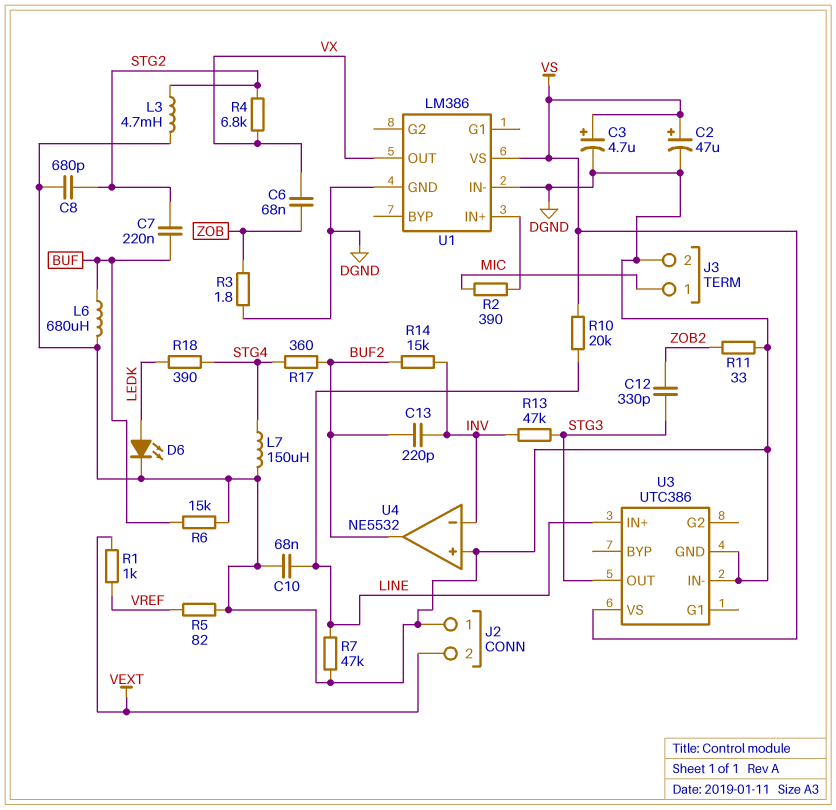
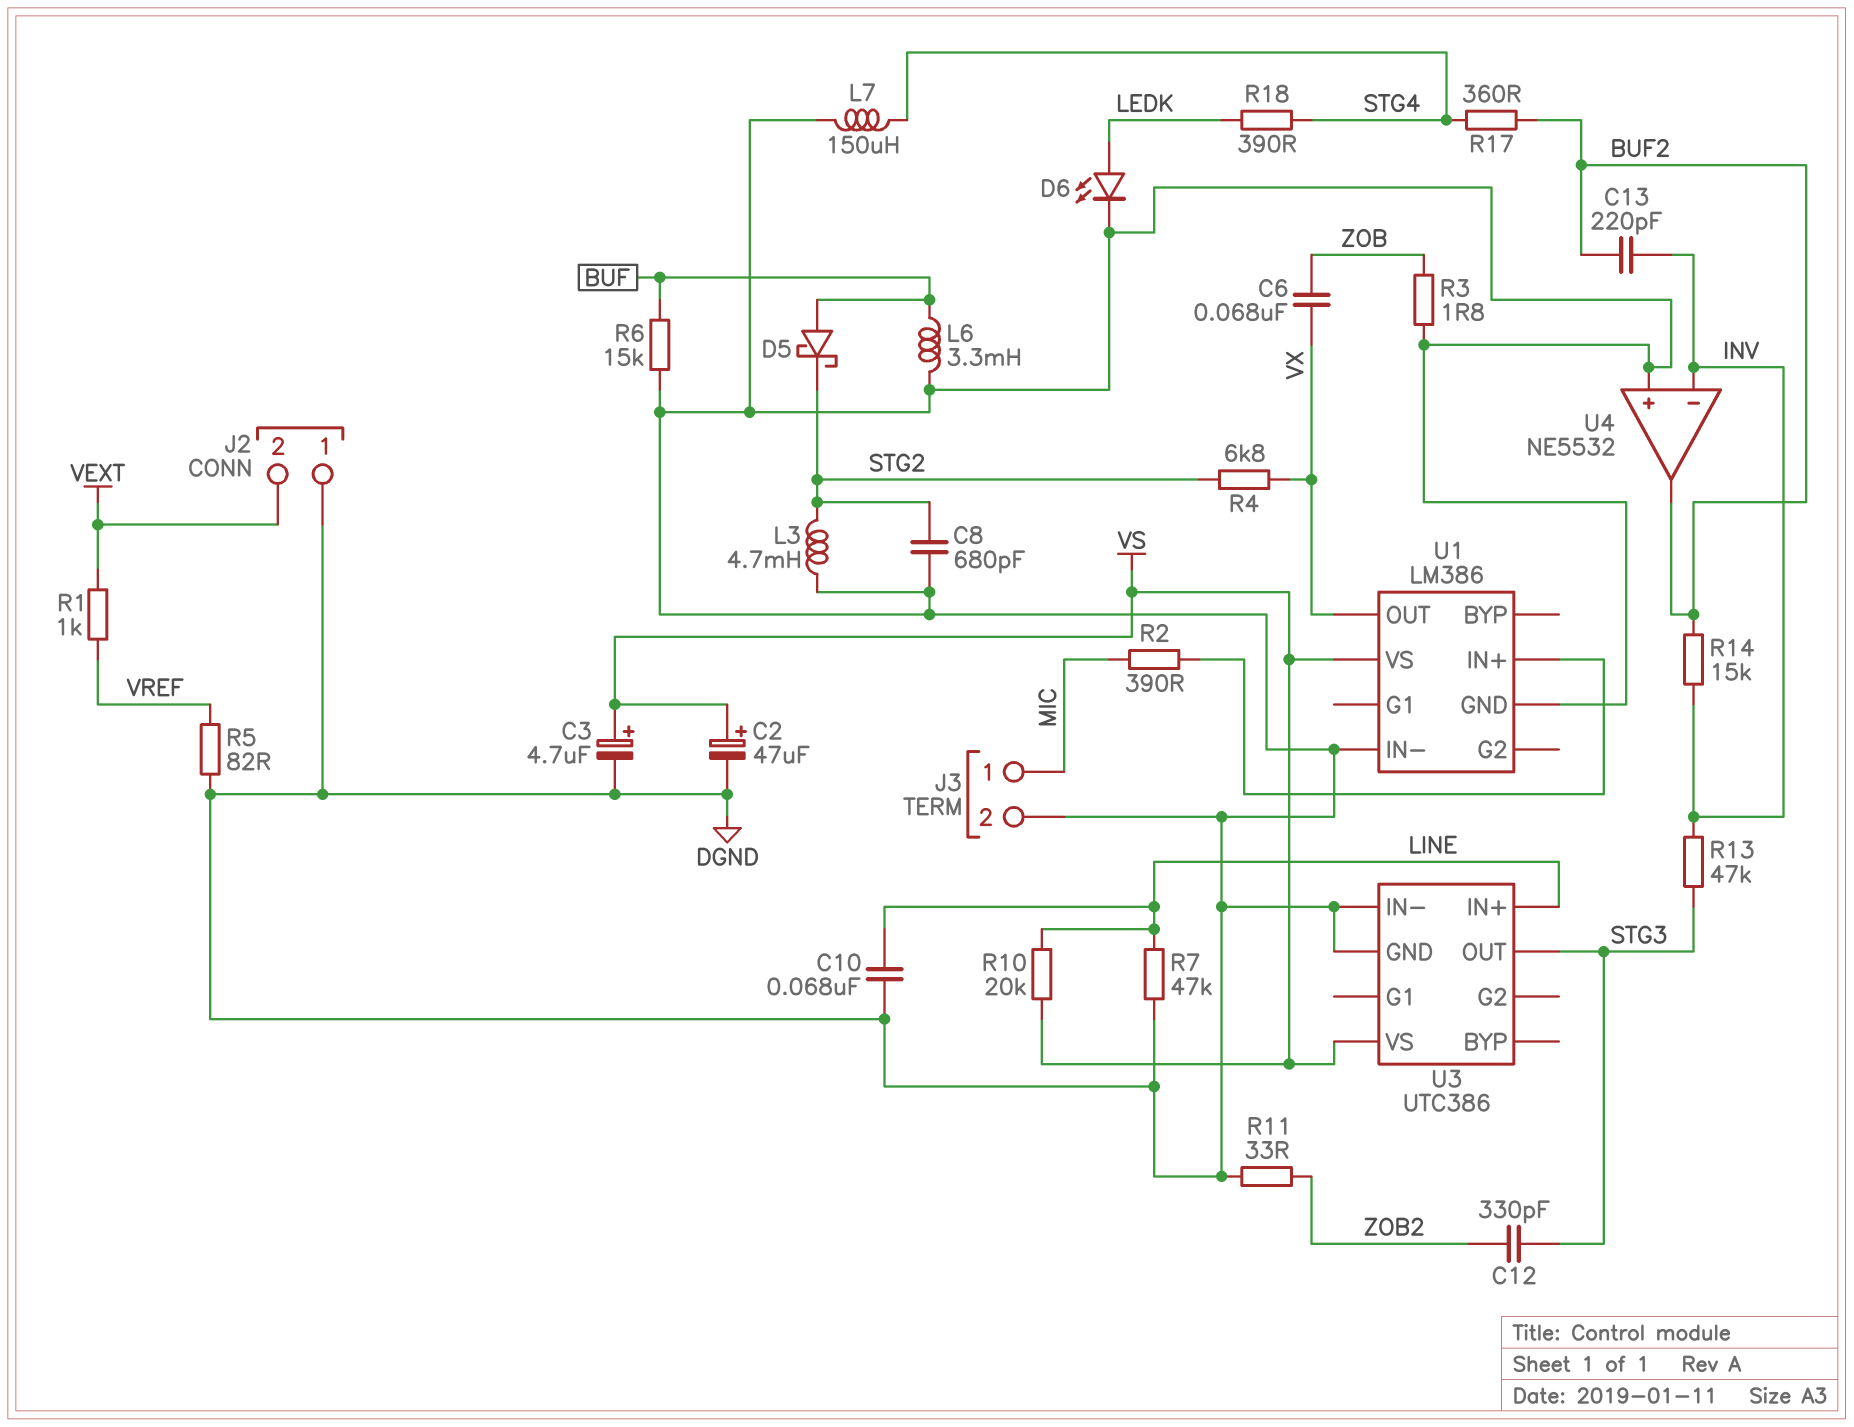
C7: 220nF (BUF, STG2) -> none
D5: none -> schottky (A BUF, K STG2)
L6: 680uH (BUF, DGND) -> 3.3mH (BUF, DGND)

